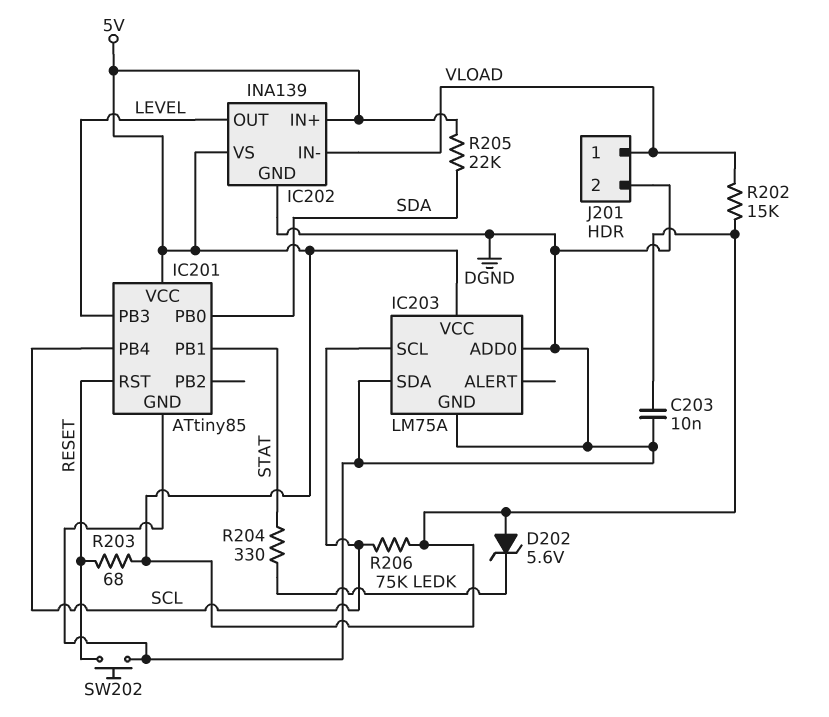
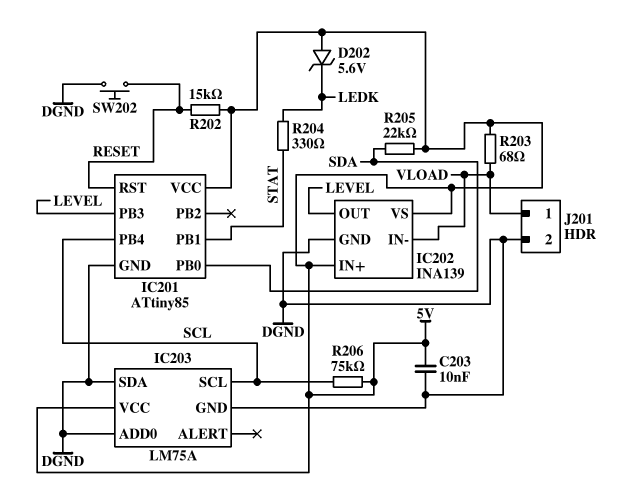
R202: 15k (5V, VLOAD) -> 15k (5V, RESET)
R203: 68 (5V, RESET) -> 68 (5V, VLOAD)

